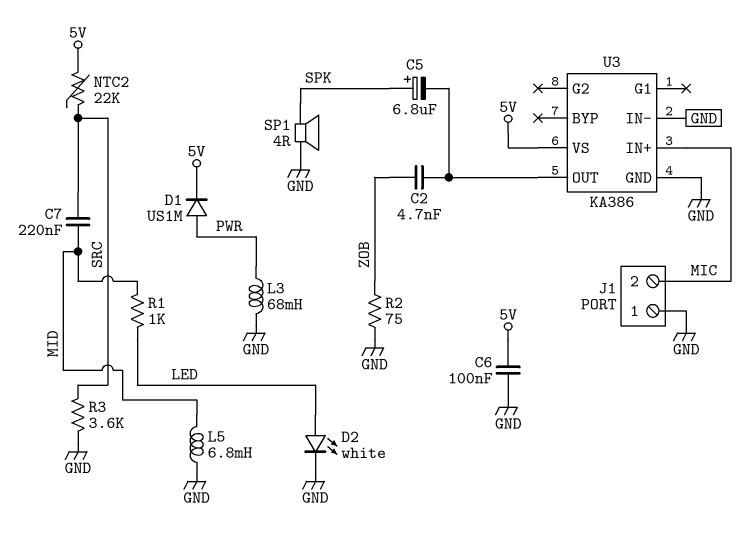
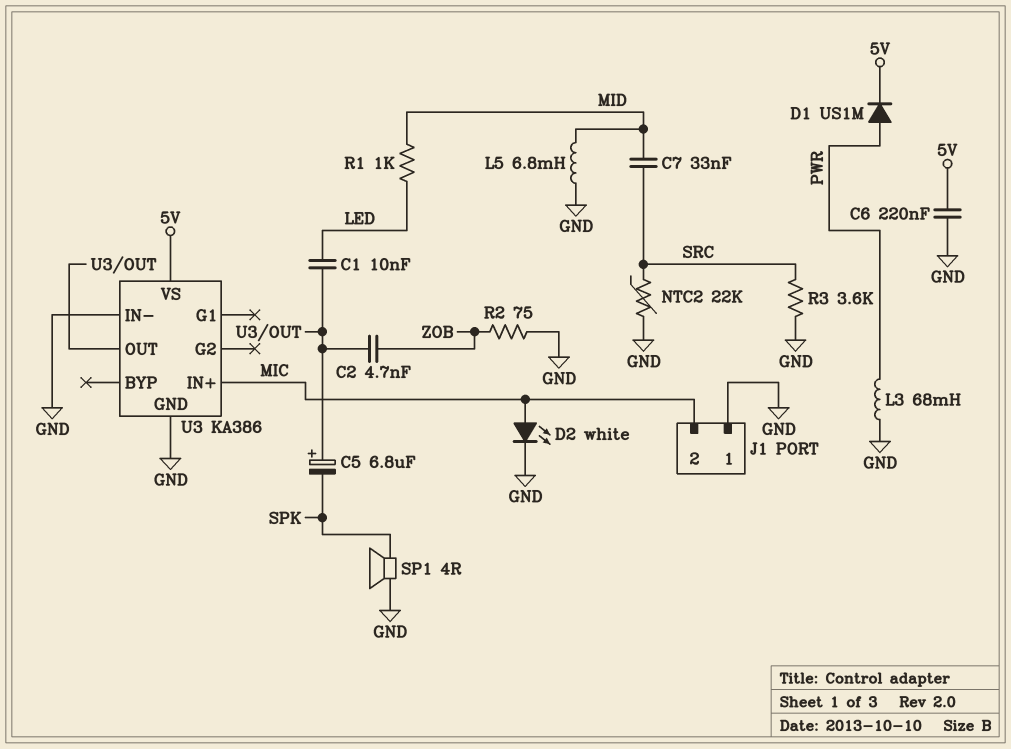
C1: none -> 10nF (LED, U3/OUT)
C5: 6.8uF (plus SPK, minus U3/OUT) -> 6.8uF (plus U3/OUT, minus SPK)
C6: 100nF (5V, GND) -> 220nF (5V, GND)
C7: 220nF (MID, SRC) -> 33nF (MID, SRC)
D2: LED white (A LED, K GND) -> LED white (A MIC, K GND)
NTC2: 22k (5V, SRC) -> 22k (GND, SRC)

